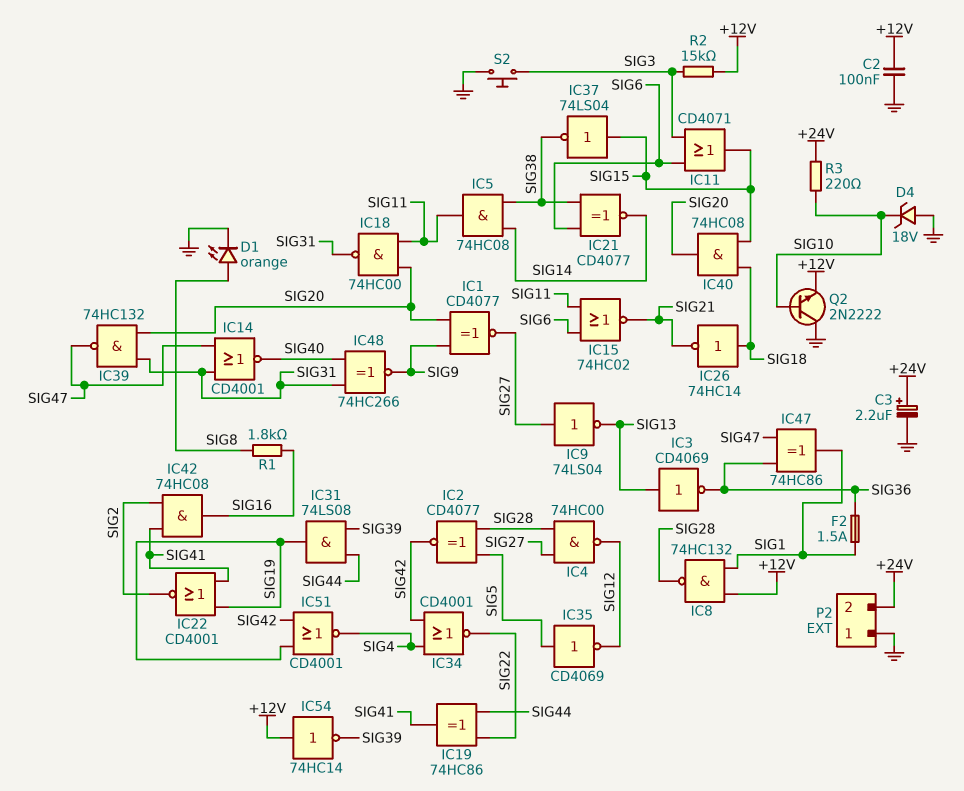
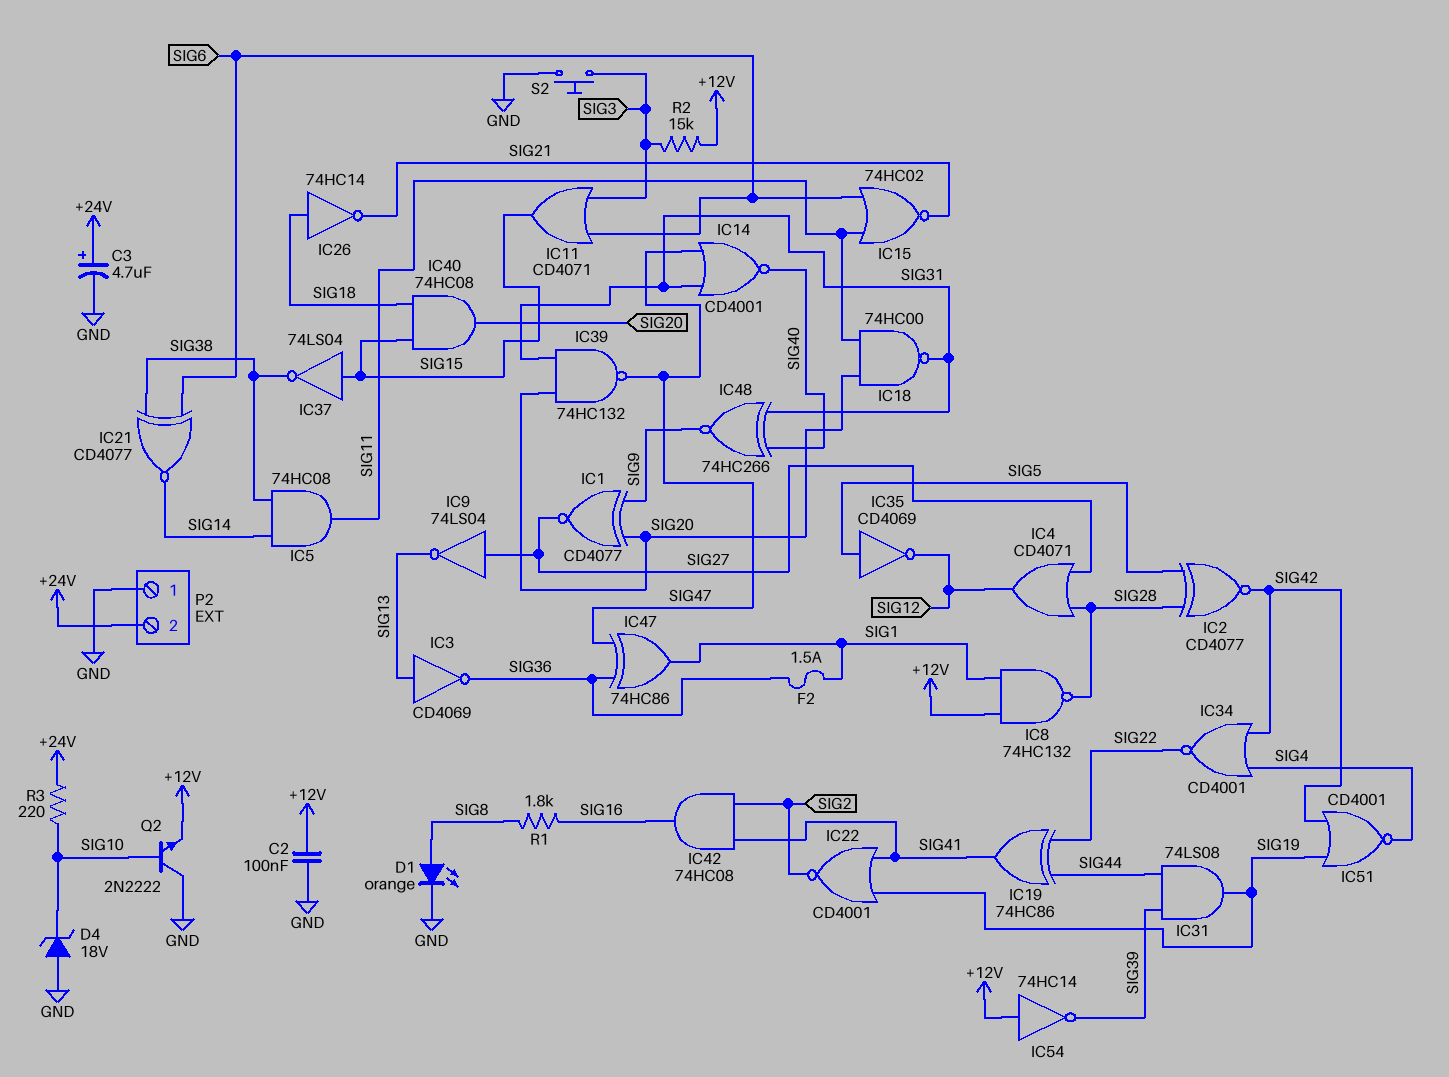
C3: 2.2uF (plus +24V, minus GND) -> 4.7uF (plus +24V, minus GND)
IC4: NAND 74HC00 (in SIG27, in SIG28, out SIG12) -> OR CD4071 (in SIG27, in SIG28, out SIG12)

